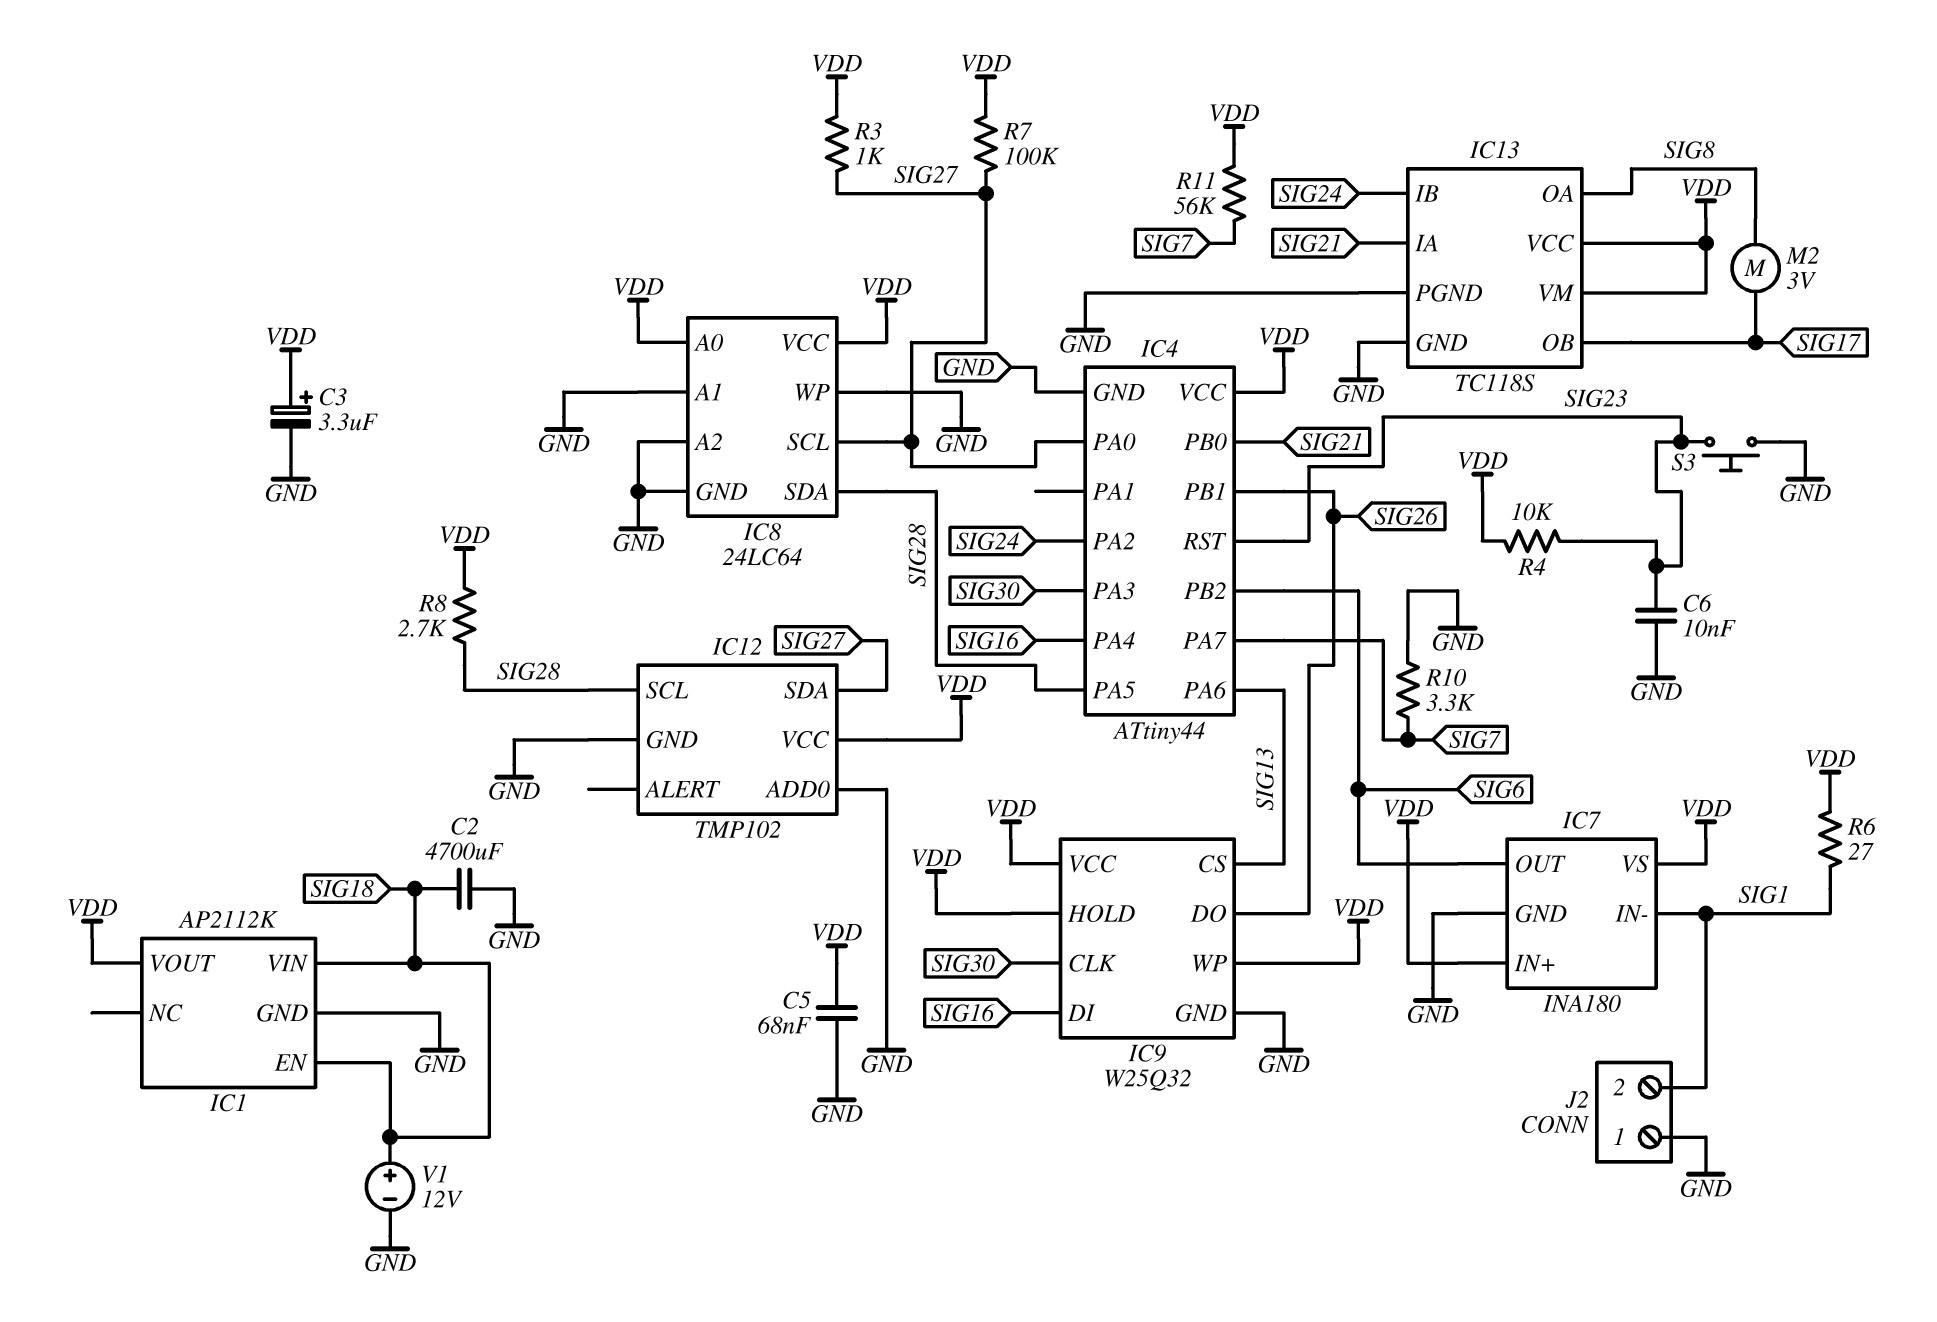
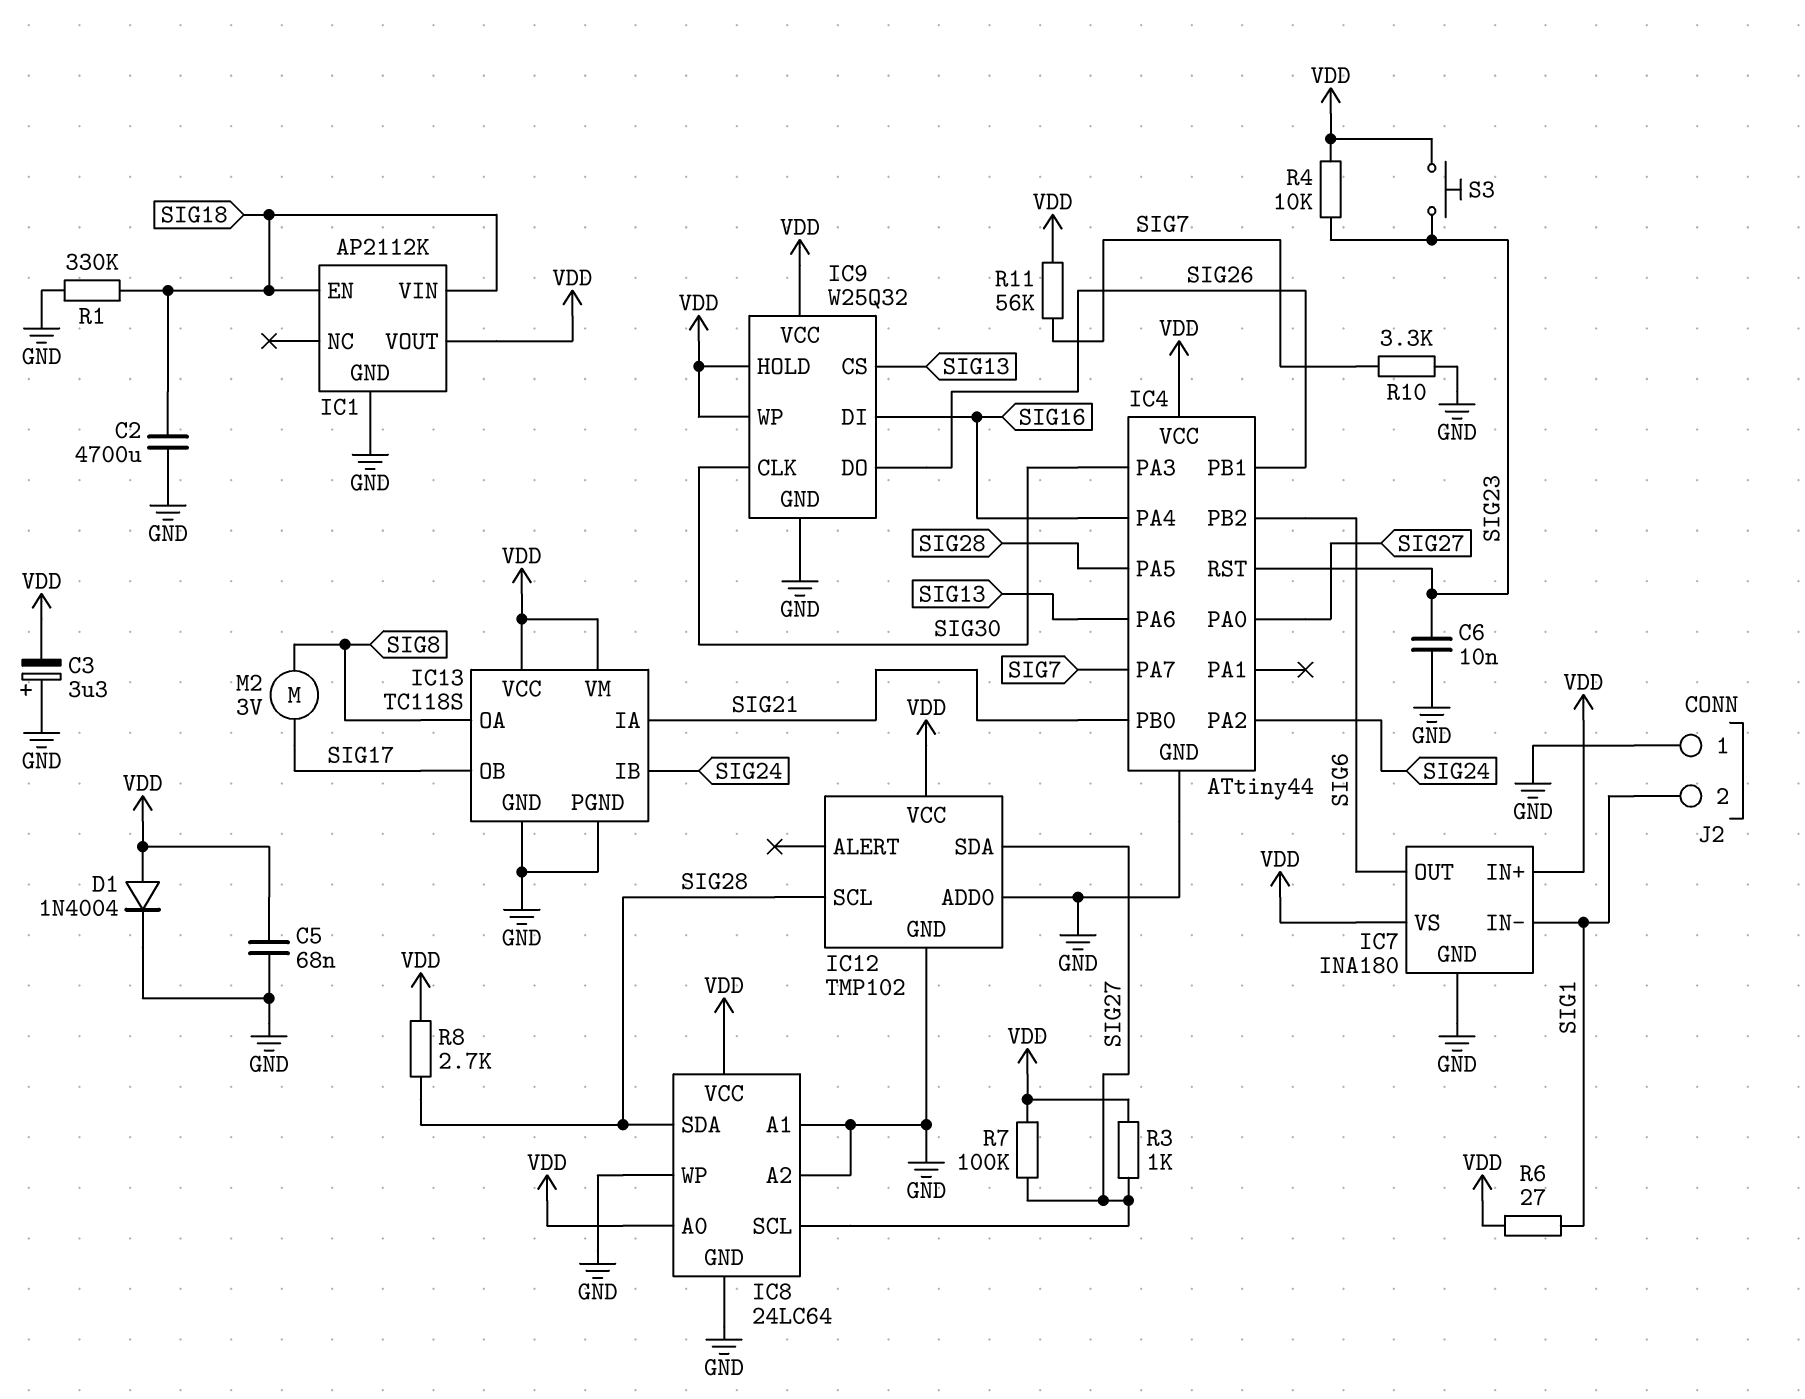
C3: 3.3uF (plus VDD, minus GND) -> 3.3uF (plus GND, minus VDD)
D1: none -> diode 1N4004 (A VDD, K GND)
R1: none -> 330k (GND, SIG18)
S3: button (GND, SIG23) -> button (SIG23, VDD)
V1: 12V (plus SIG18, minus GND) -> none

